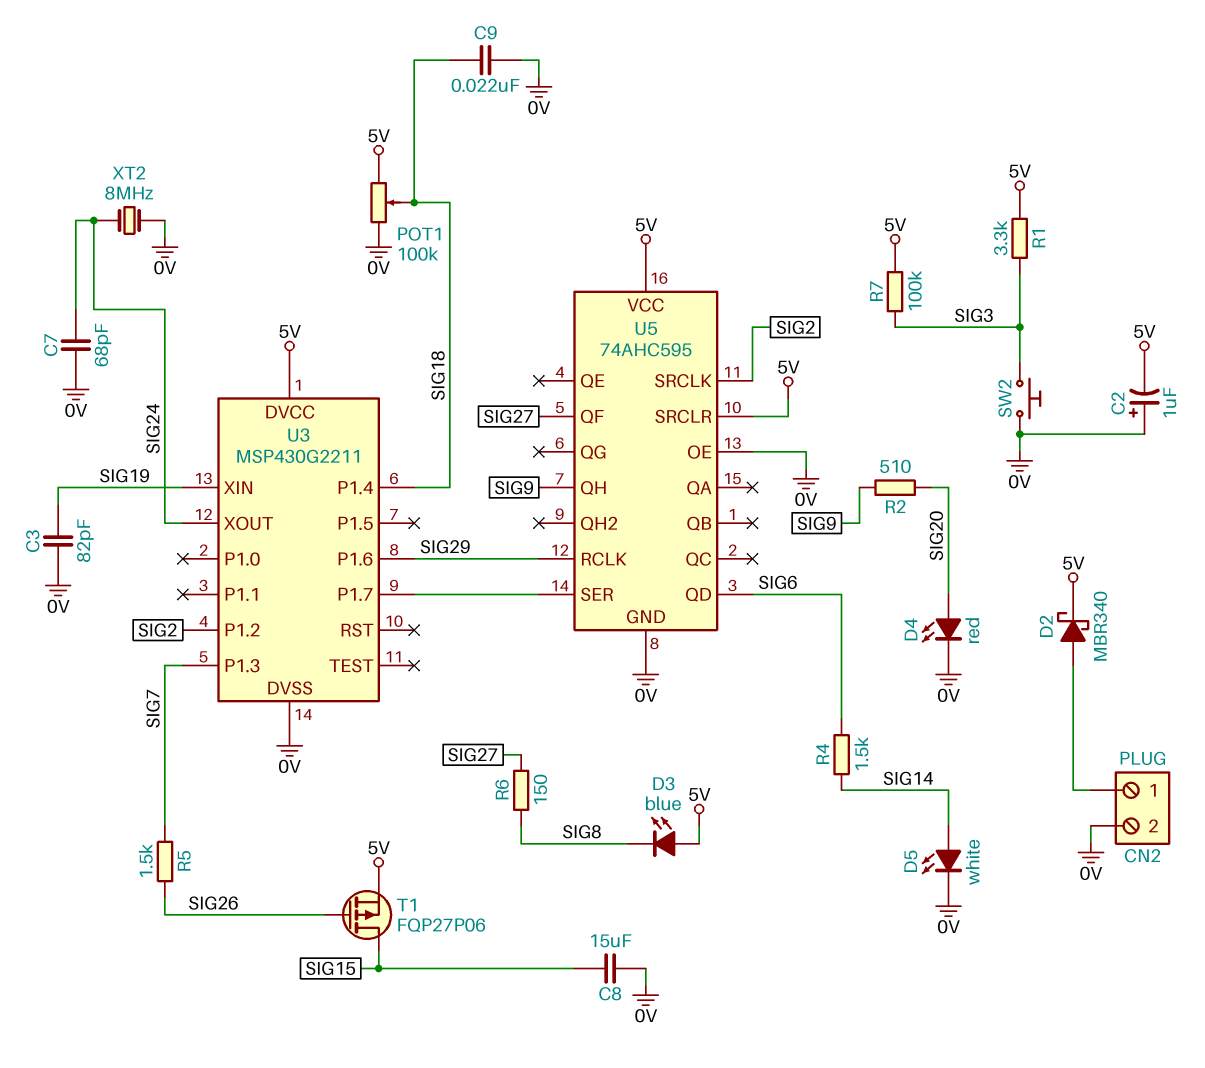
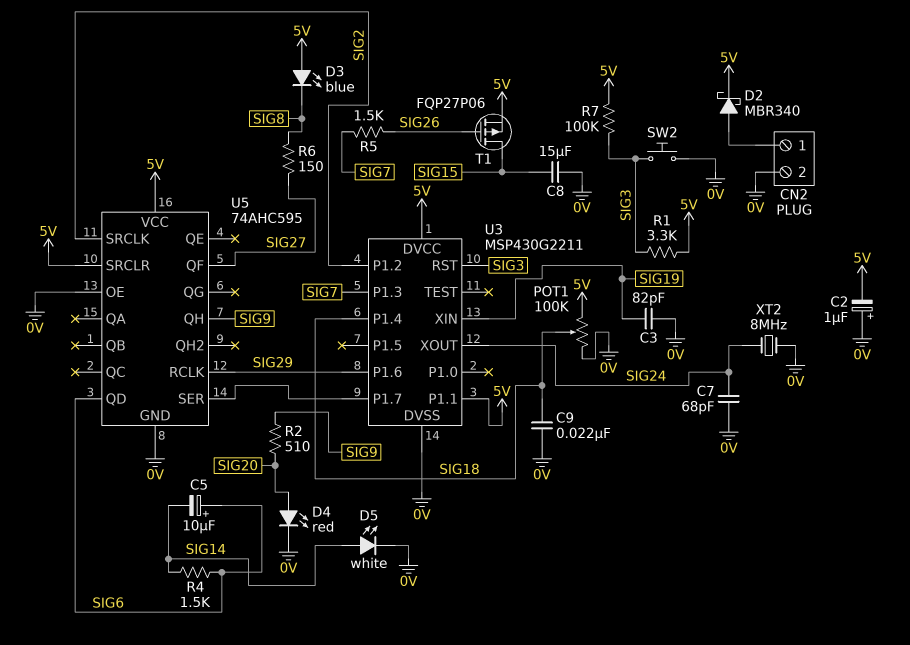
C5: none -> 10uF (plus SIG6, minus SIG14)
U3 pin P1.1: none -> 5V
U3 pin RST: none -> SIG3

